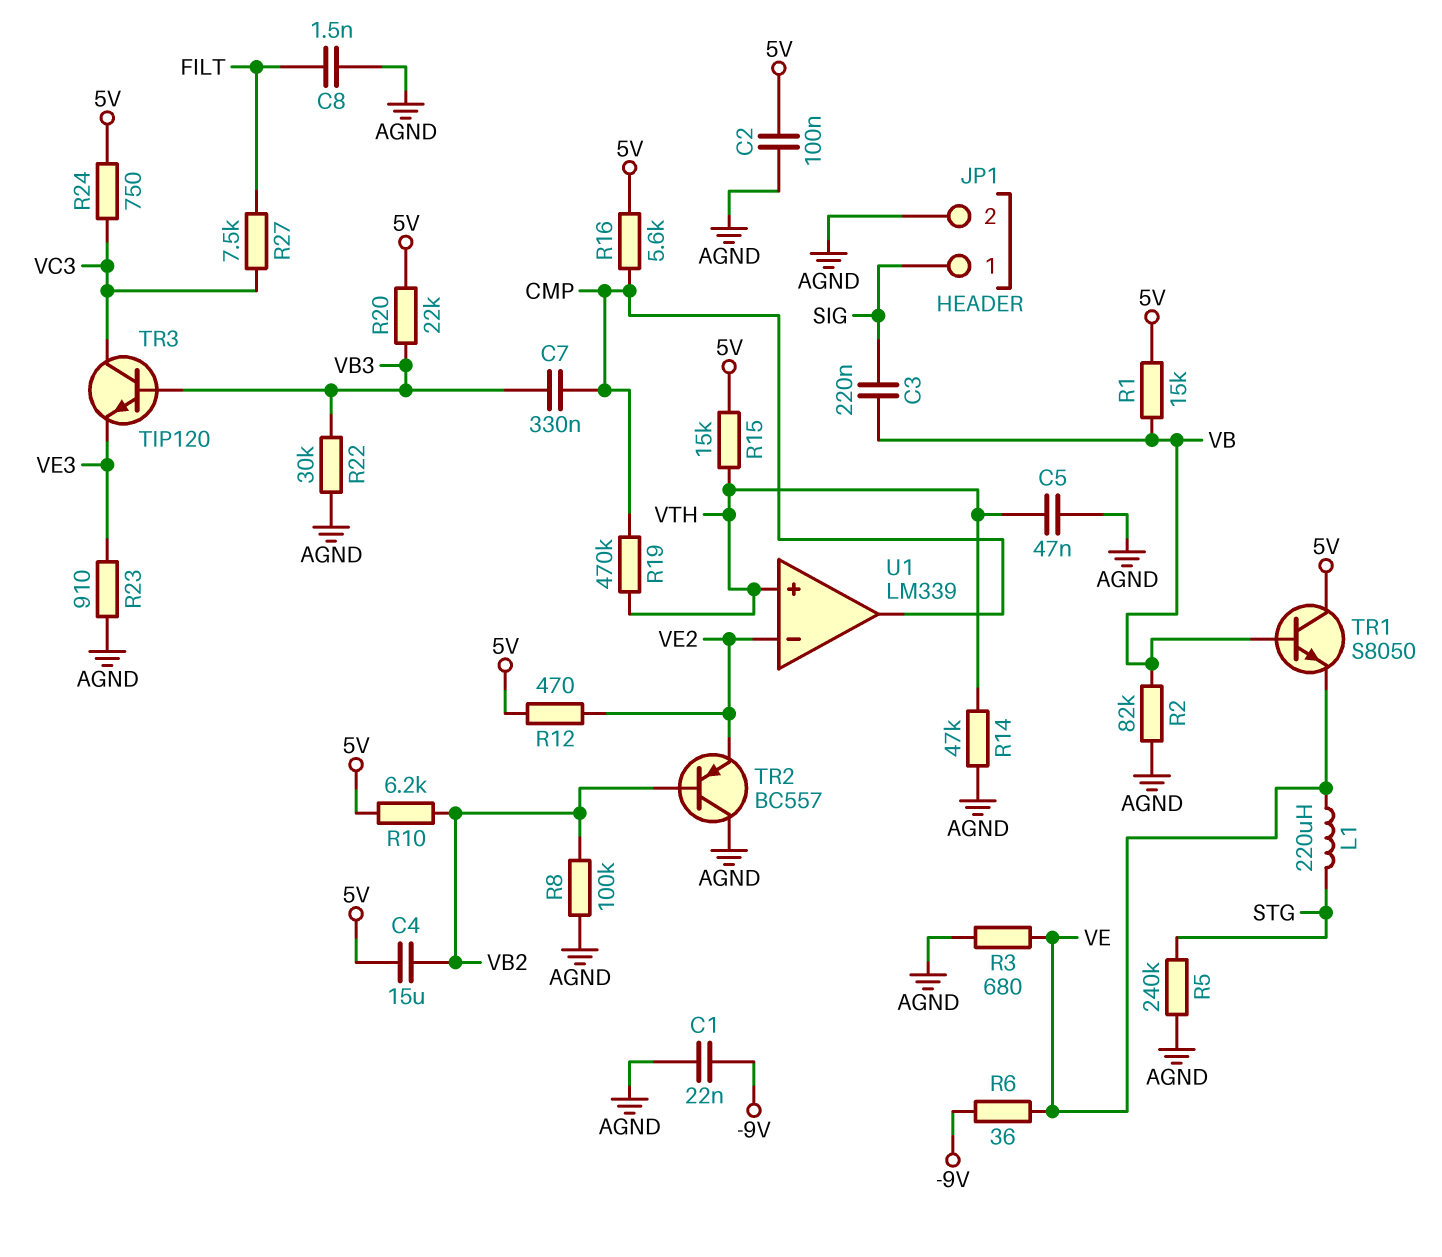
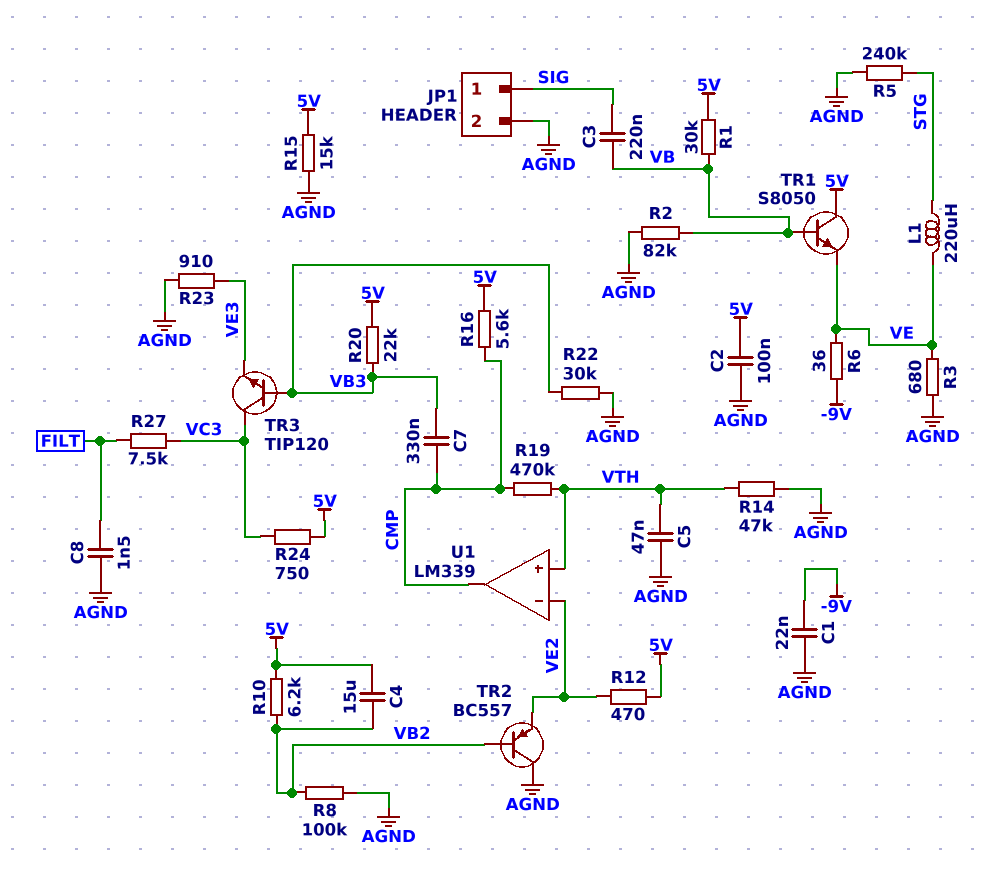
R1: 15k (5V, VB) -> 30k (5V, VB)
R15: 15k (5V, VTH) -> 15k (5V, AGND)

